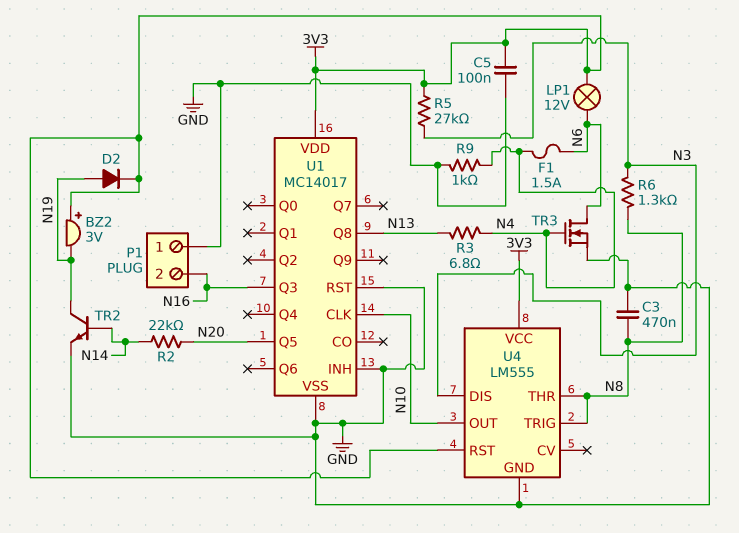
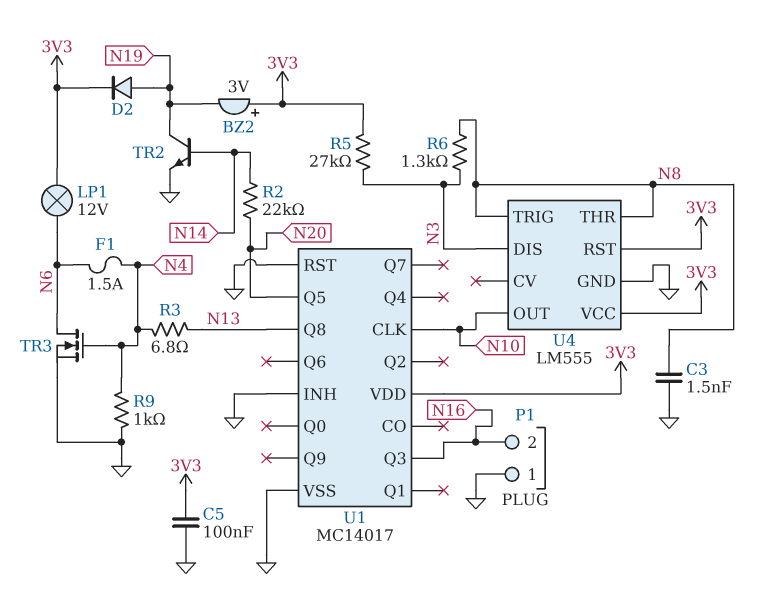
C3: 470nF (GND, N8) -> 1.5nF (GND, N8)

